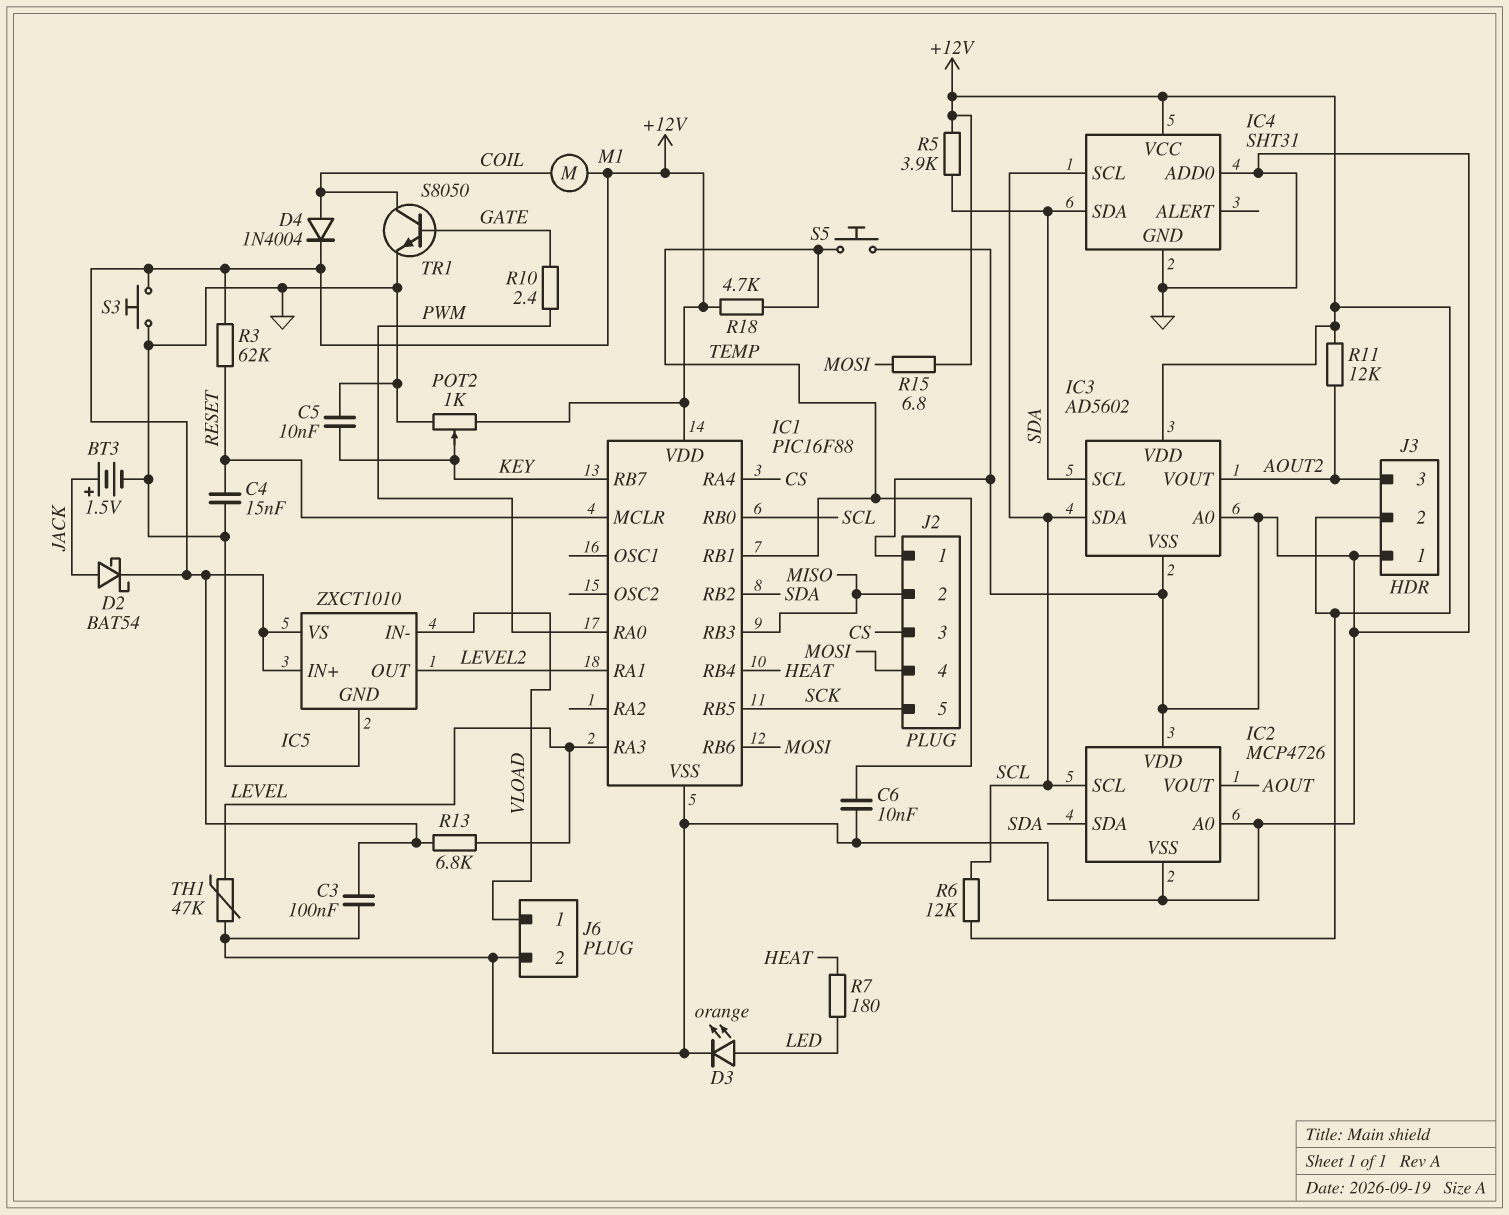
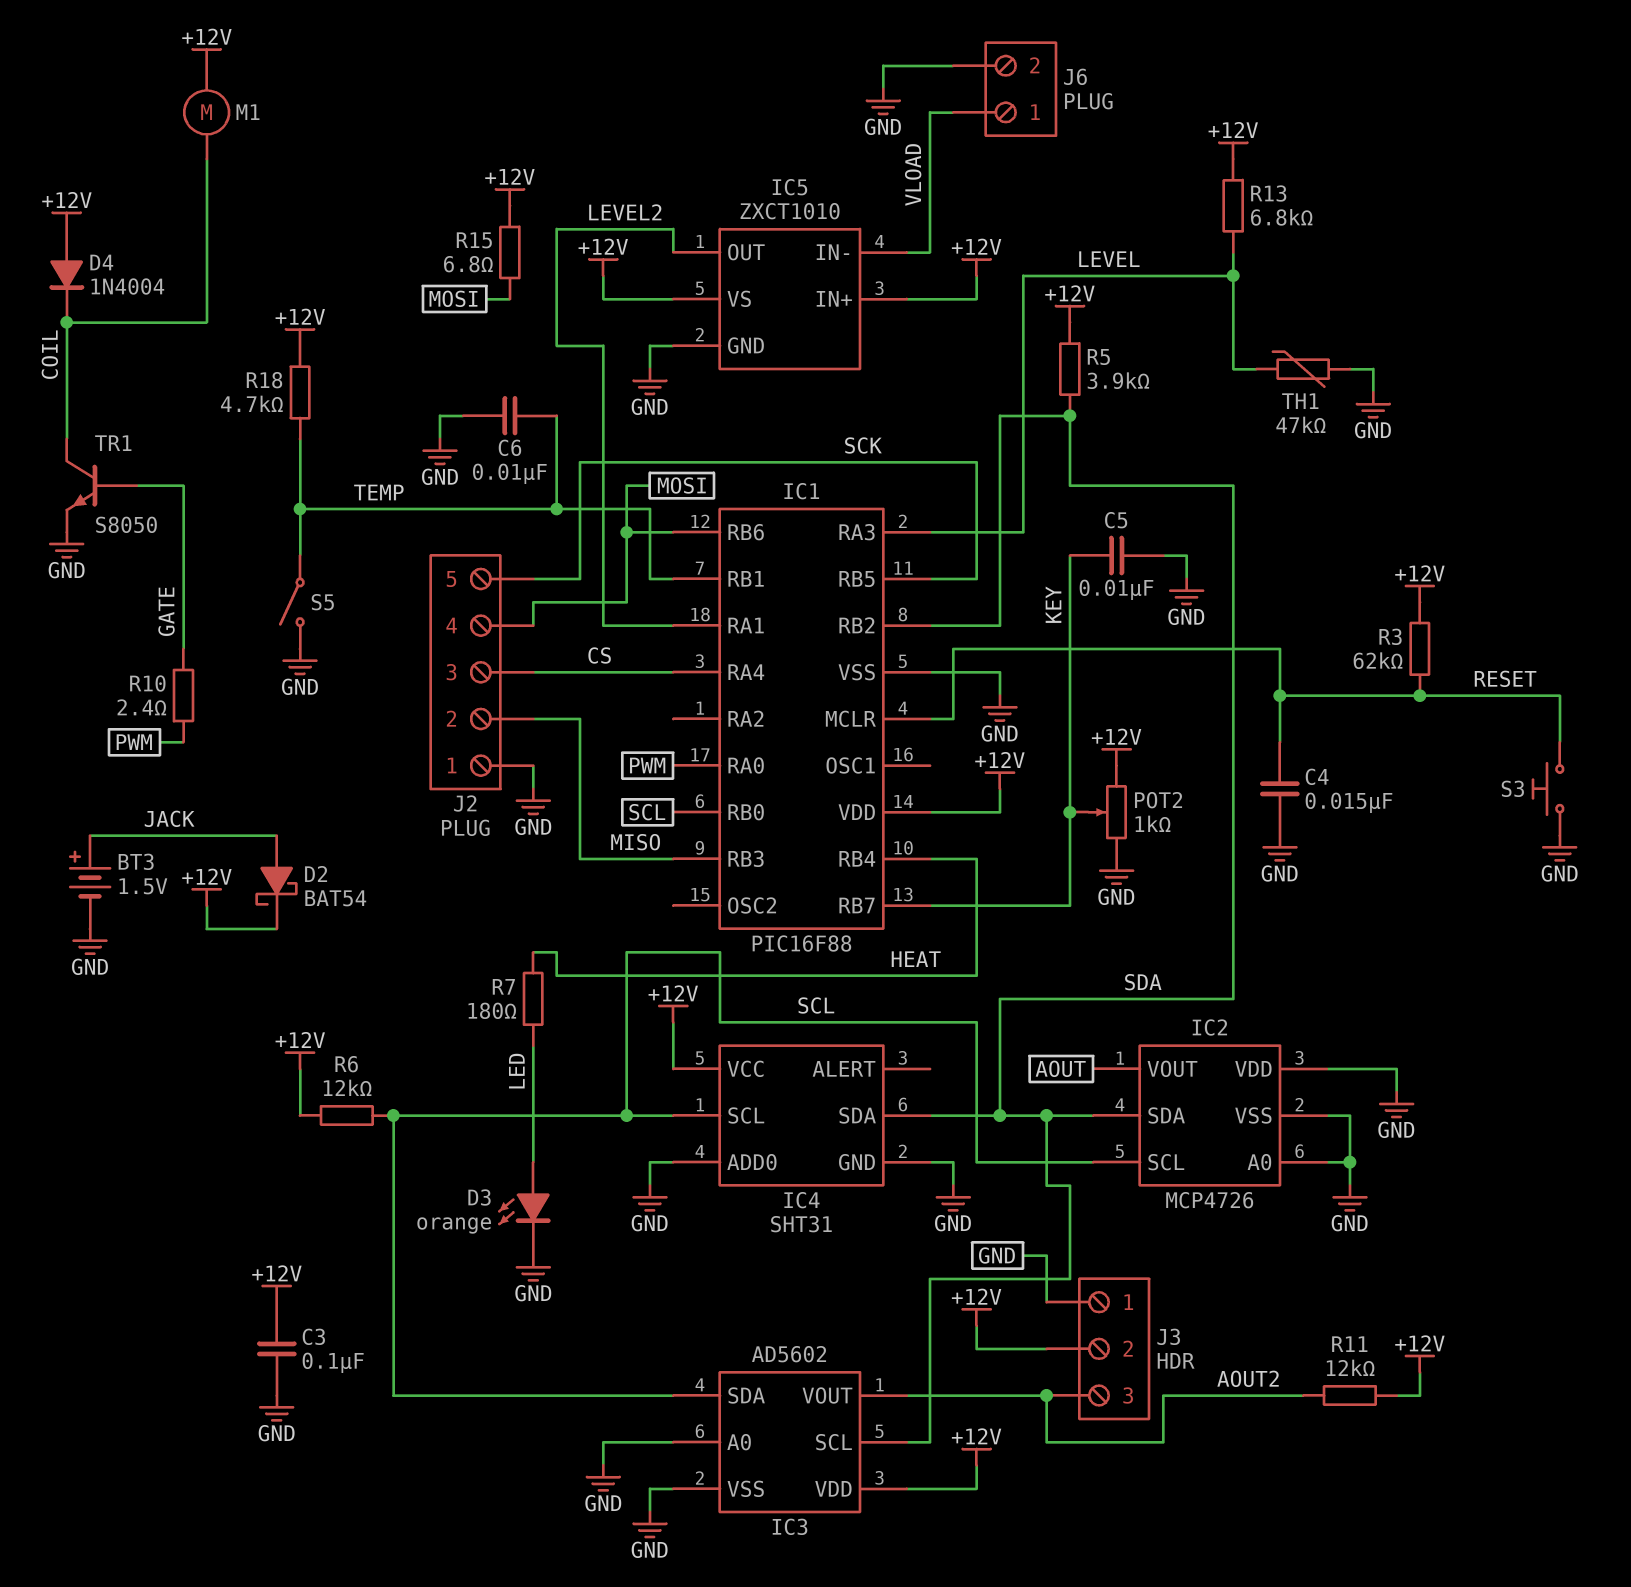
D4: diode 1N4004 (A COIL, K +12V) -> diode 1N4004 (A +12V, K COIL)
S3: button (+12V, GND) -> button (GND, RESET)
S5: button (GND, TEMP) -> switch (GND, TEMP)

